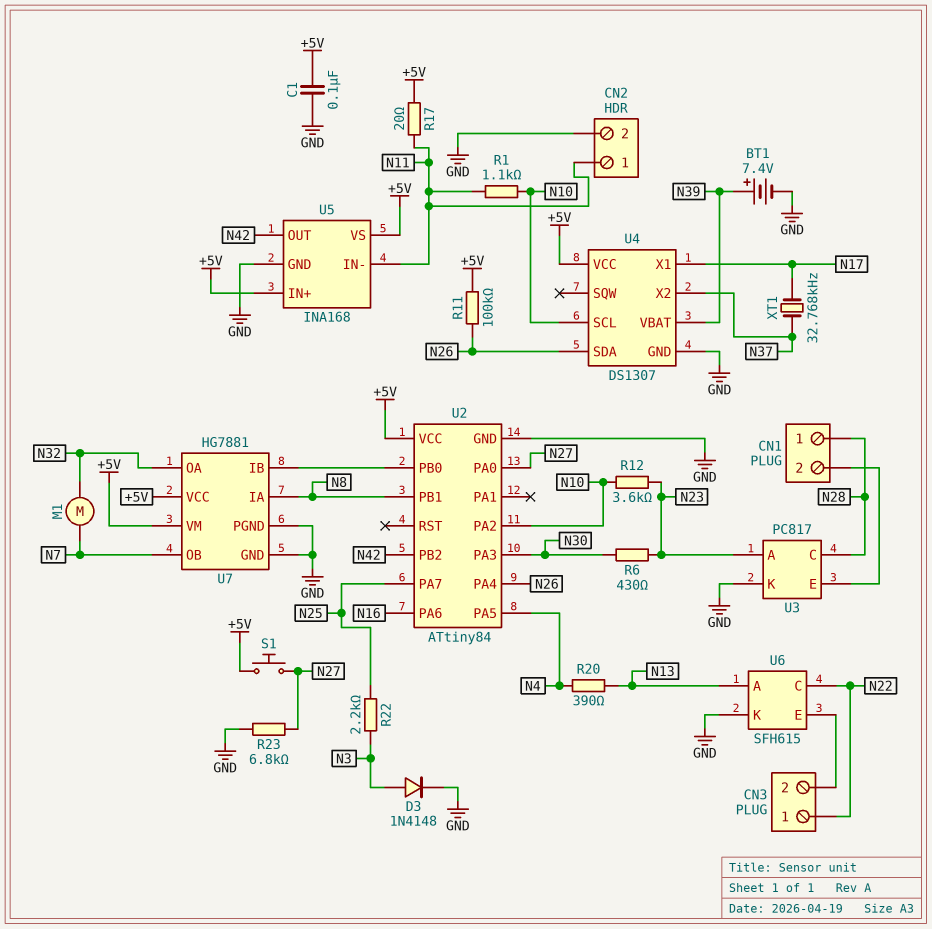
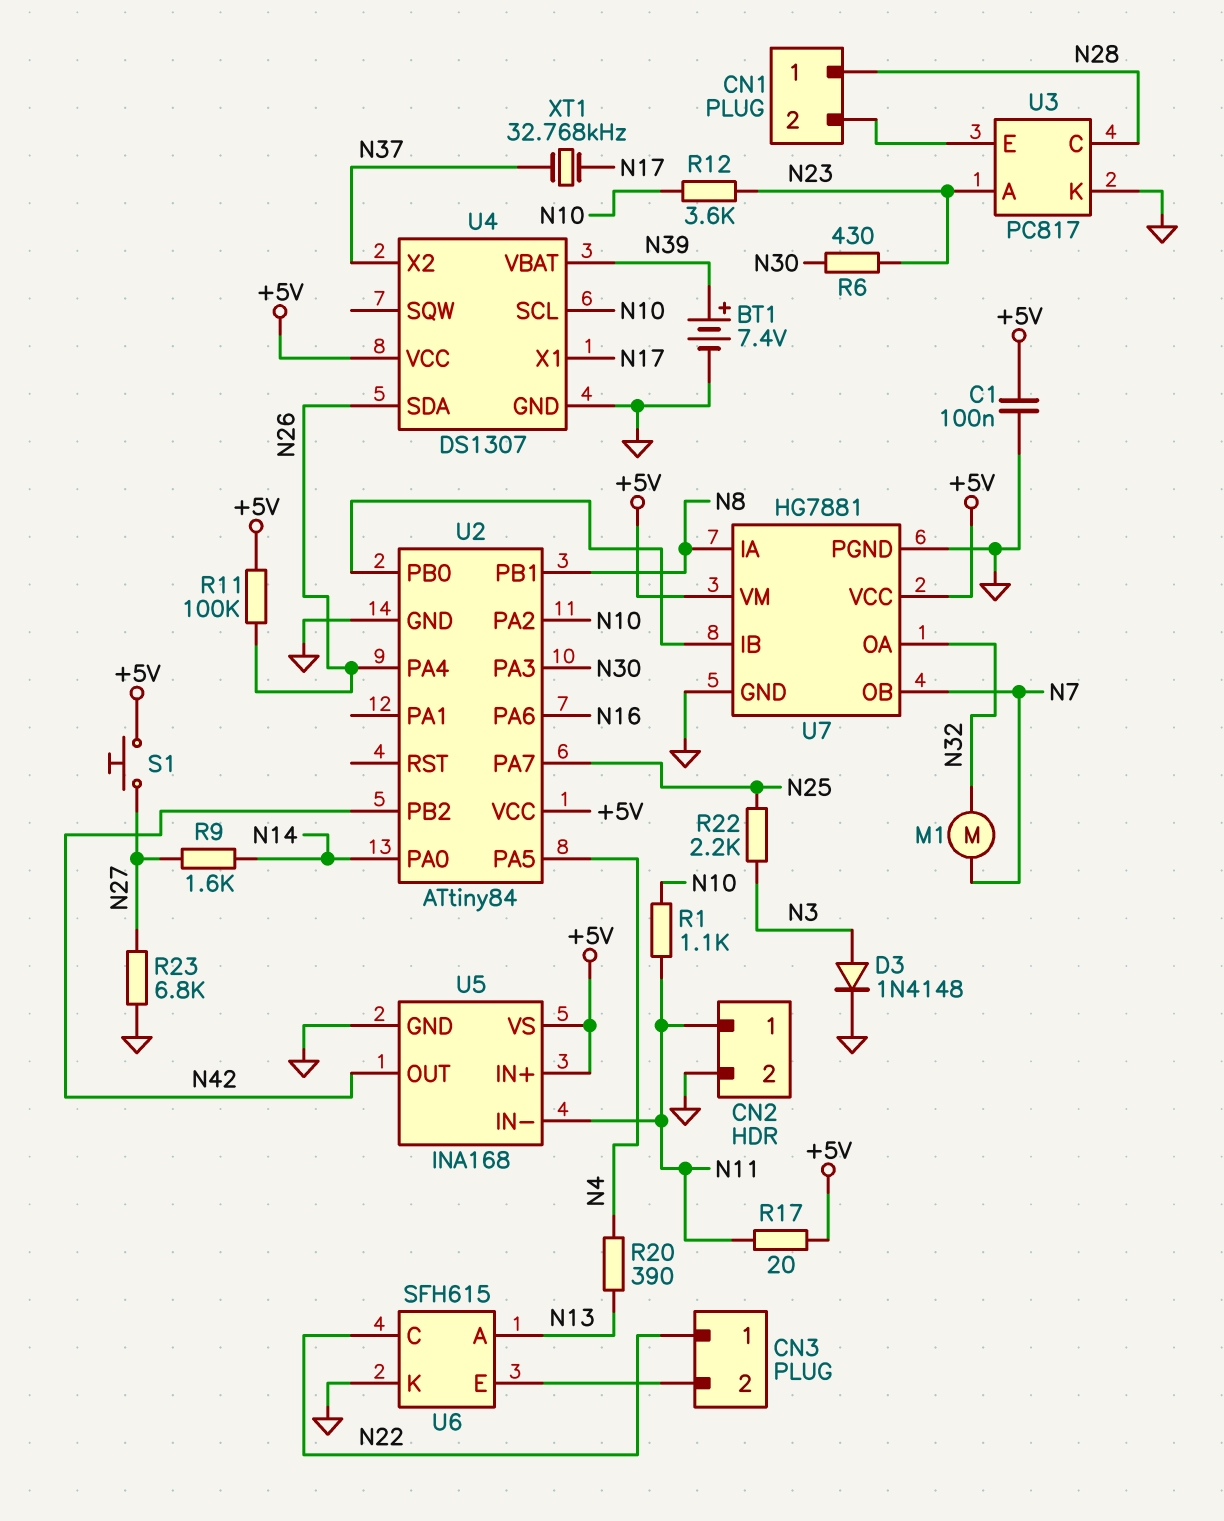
R9: none -> 1.6k (N14, N27)
U2 pin PA0: N27 -> N14

